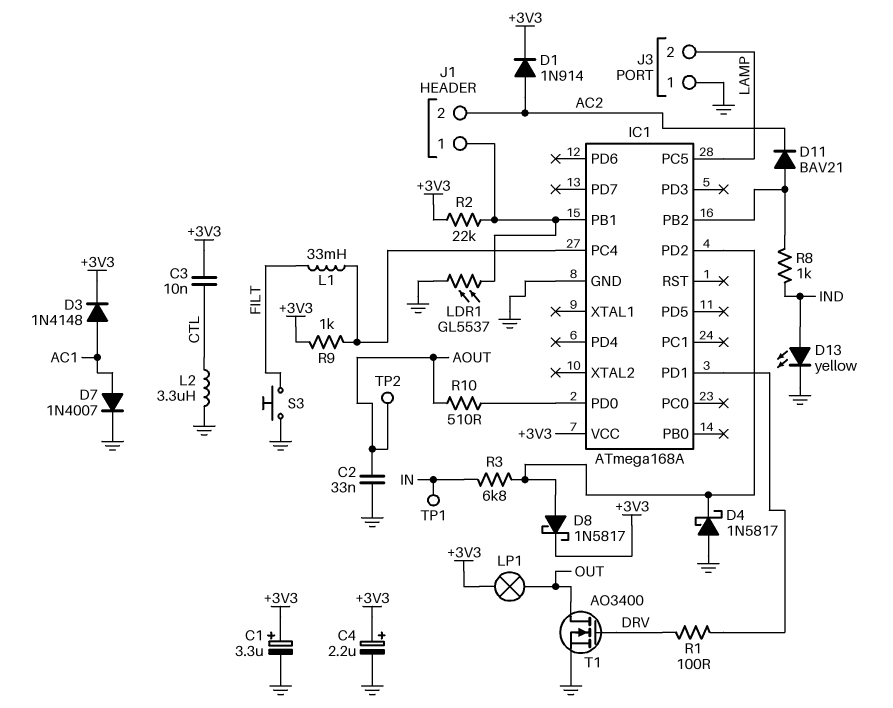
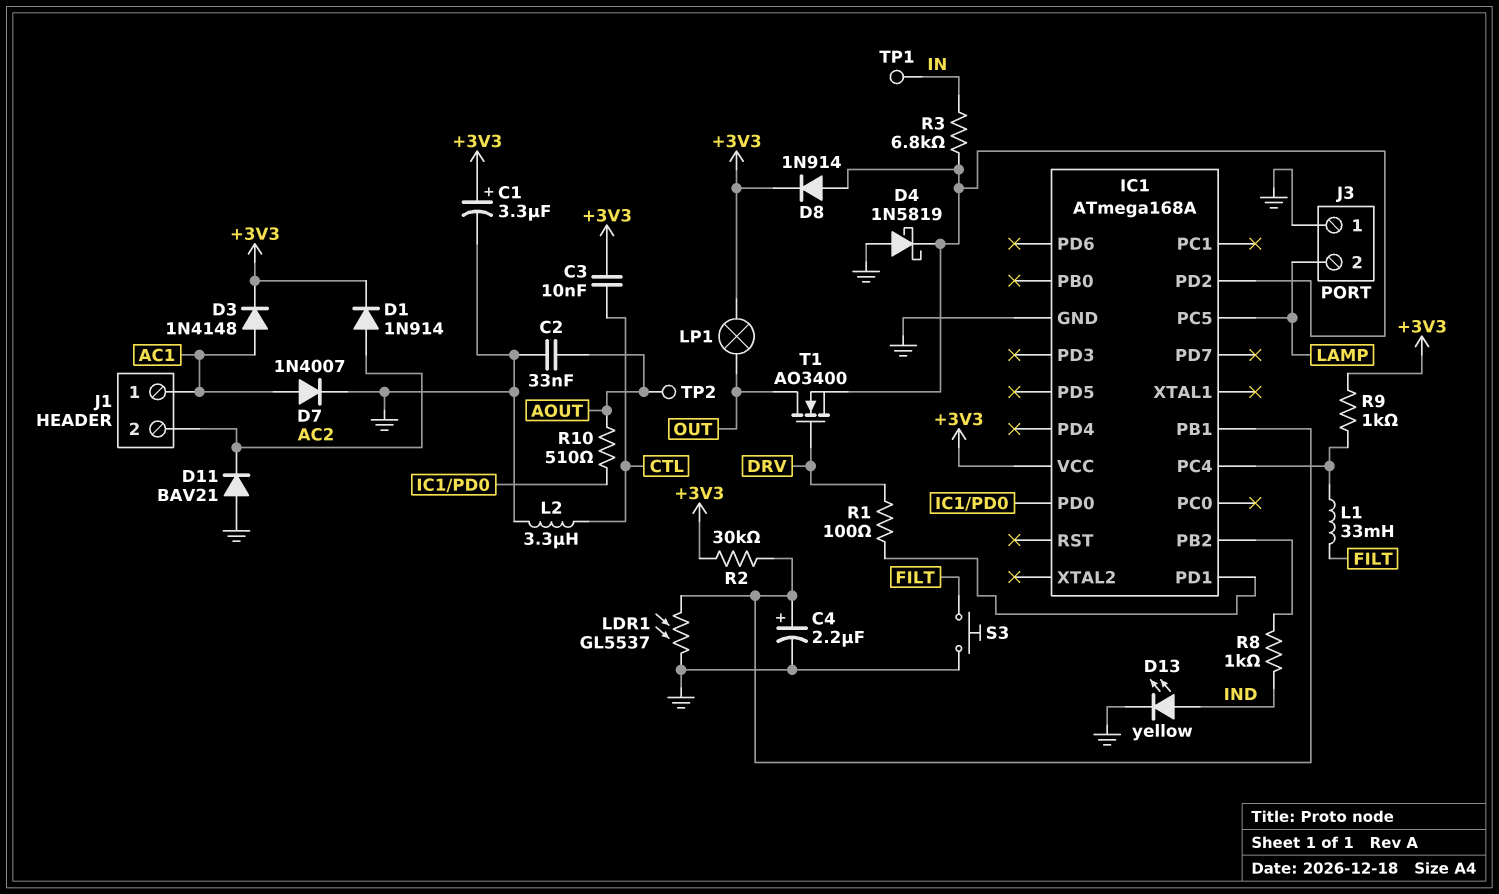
C4: 2.2uF (plus +3V3, minus GND) -> 2.2uF (plus IC1/PB1, minus GND)
D4: schottky 1N5817 (A GND, K IC1/PD2) -> schottky 1N5819 (A GND, K IC1/PD2)
D8: schottky 1N5817 (A IC1/PD2, K +3V3) -> diode 1N914 (A IC1/PD2, K +3V3)
D11: diode BAV21 (A IC1/PB2, K AC2) -> diode BAV21 (A GND, K AC2)
J1 pin 1: IC1/PB1 -> AC1
R2: 22k (+3V3, IC1/PB1) -> 30k (+3V3, IC1/PB1)
T1: NMOS AO3400 (G DRV, D OUT, S GND) -> NMOS AO3400 (G DRV, D OUT, S IC1/PD2)

